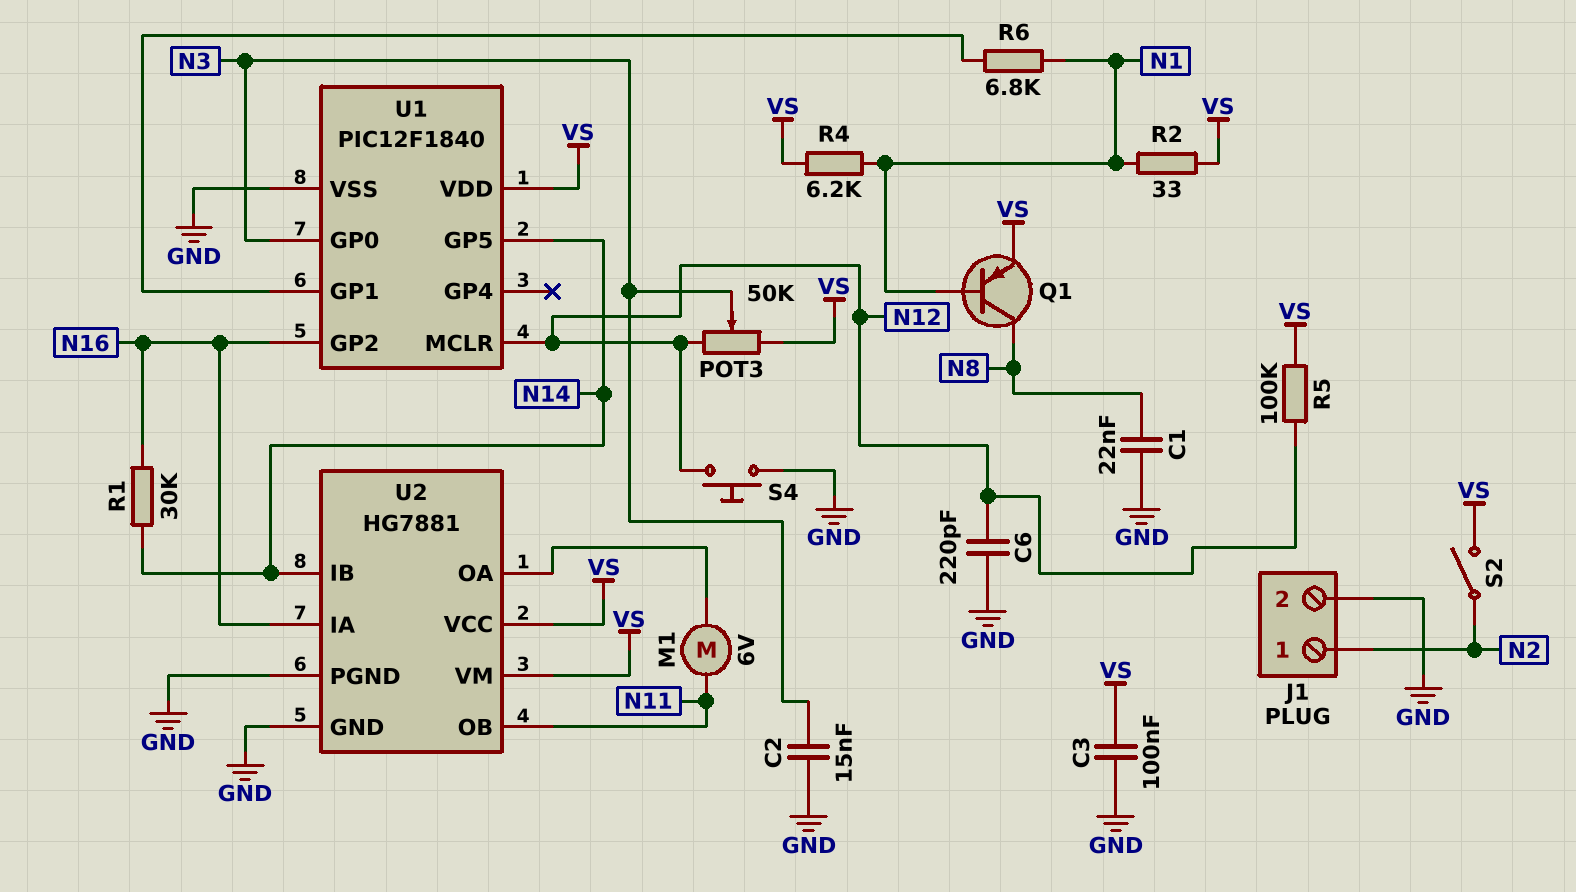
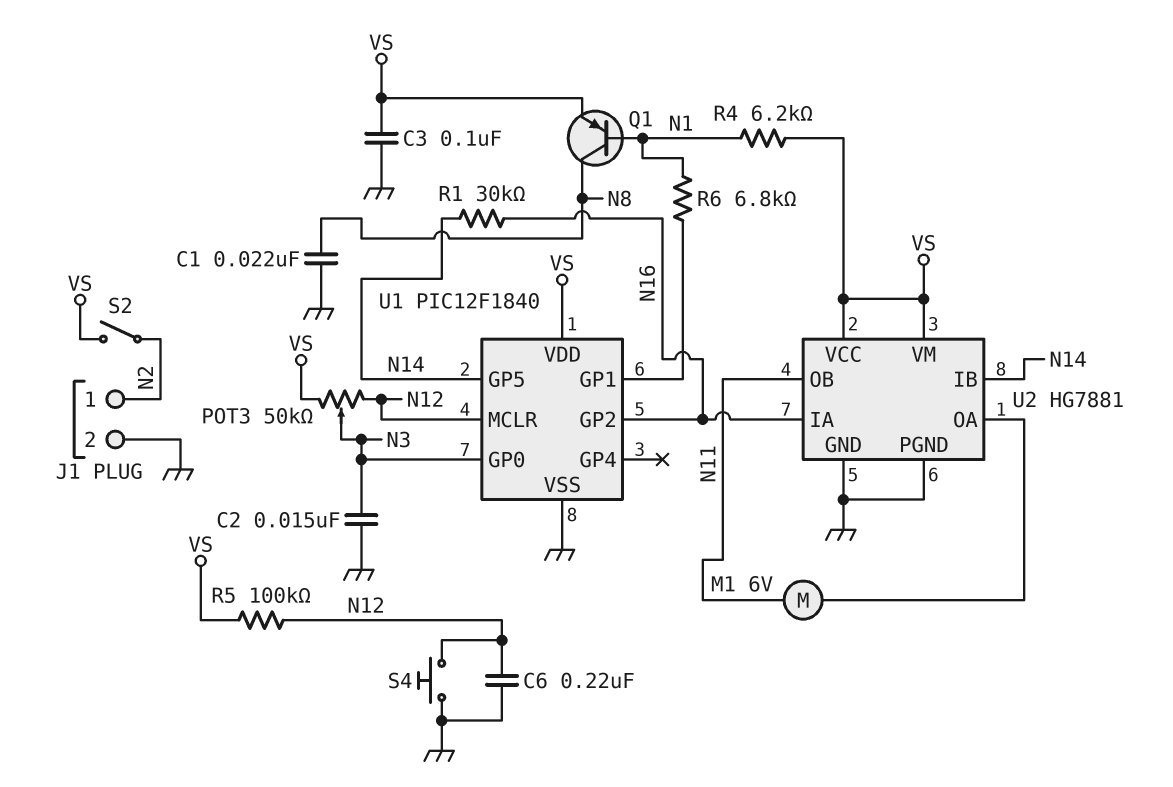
C6: 220pF (GND, N12) -> 220nF (GND, N12)
R2: 33 (N1, VS) -> none

